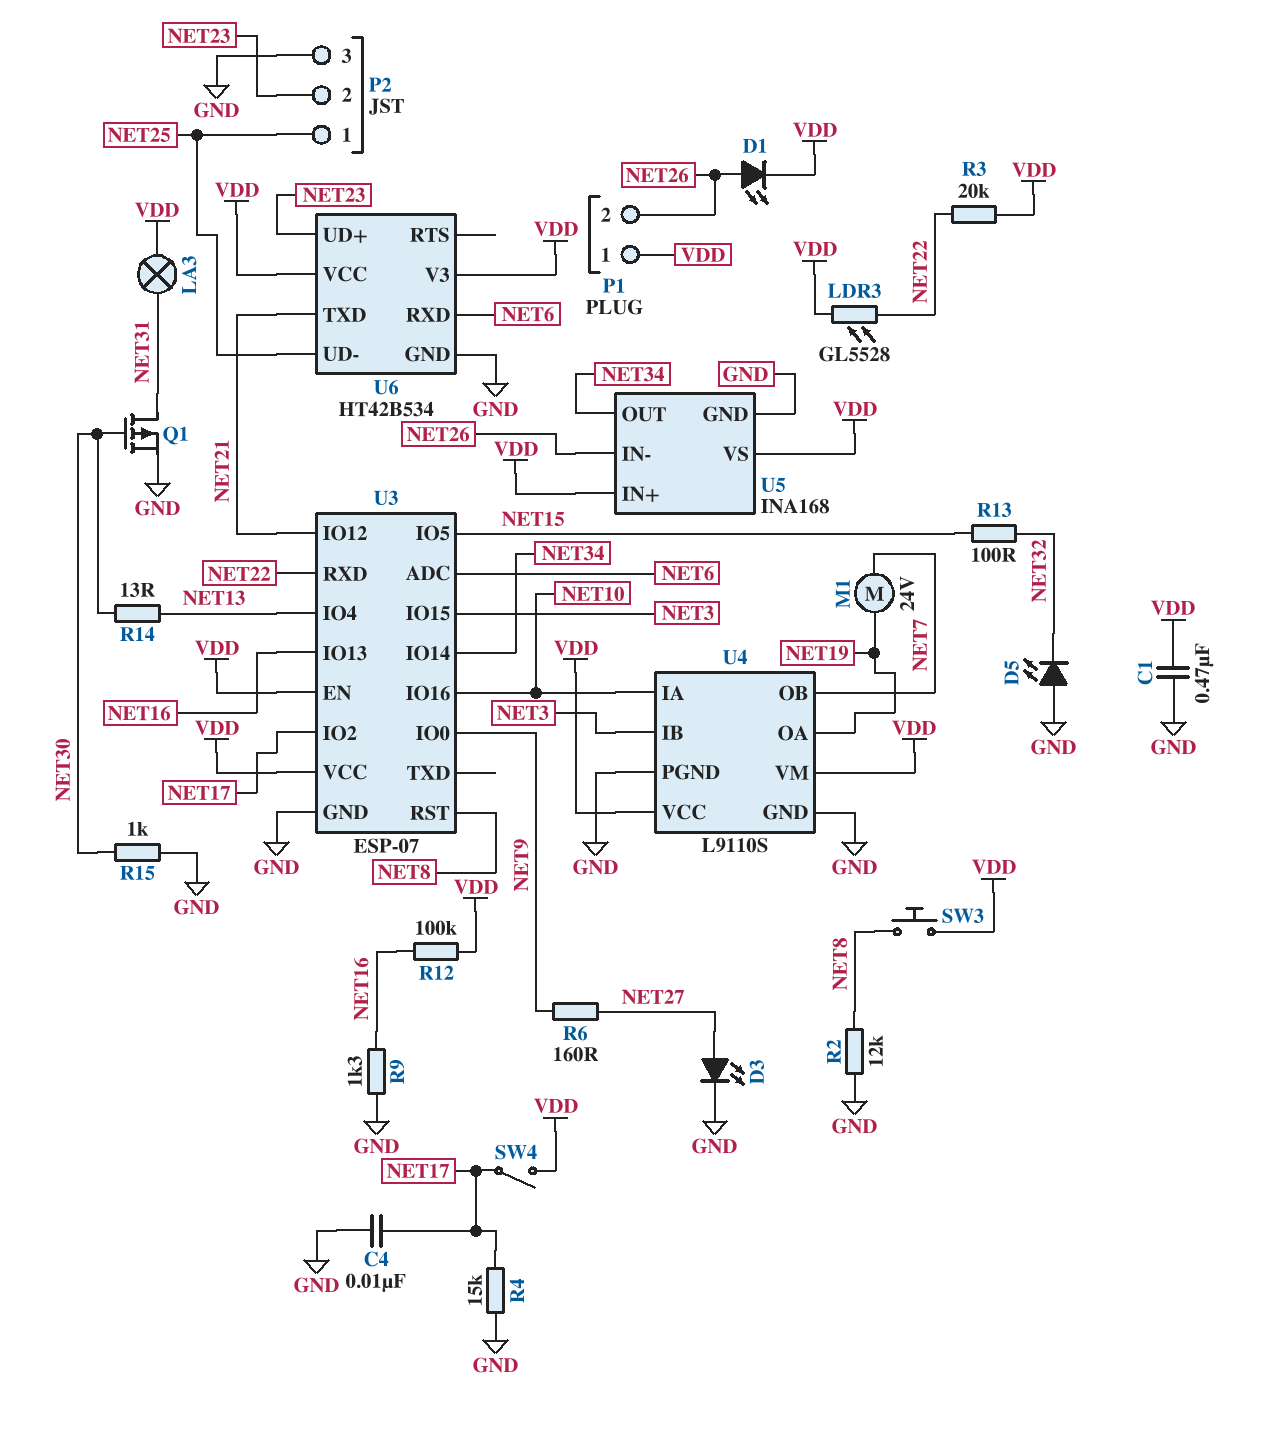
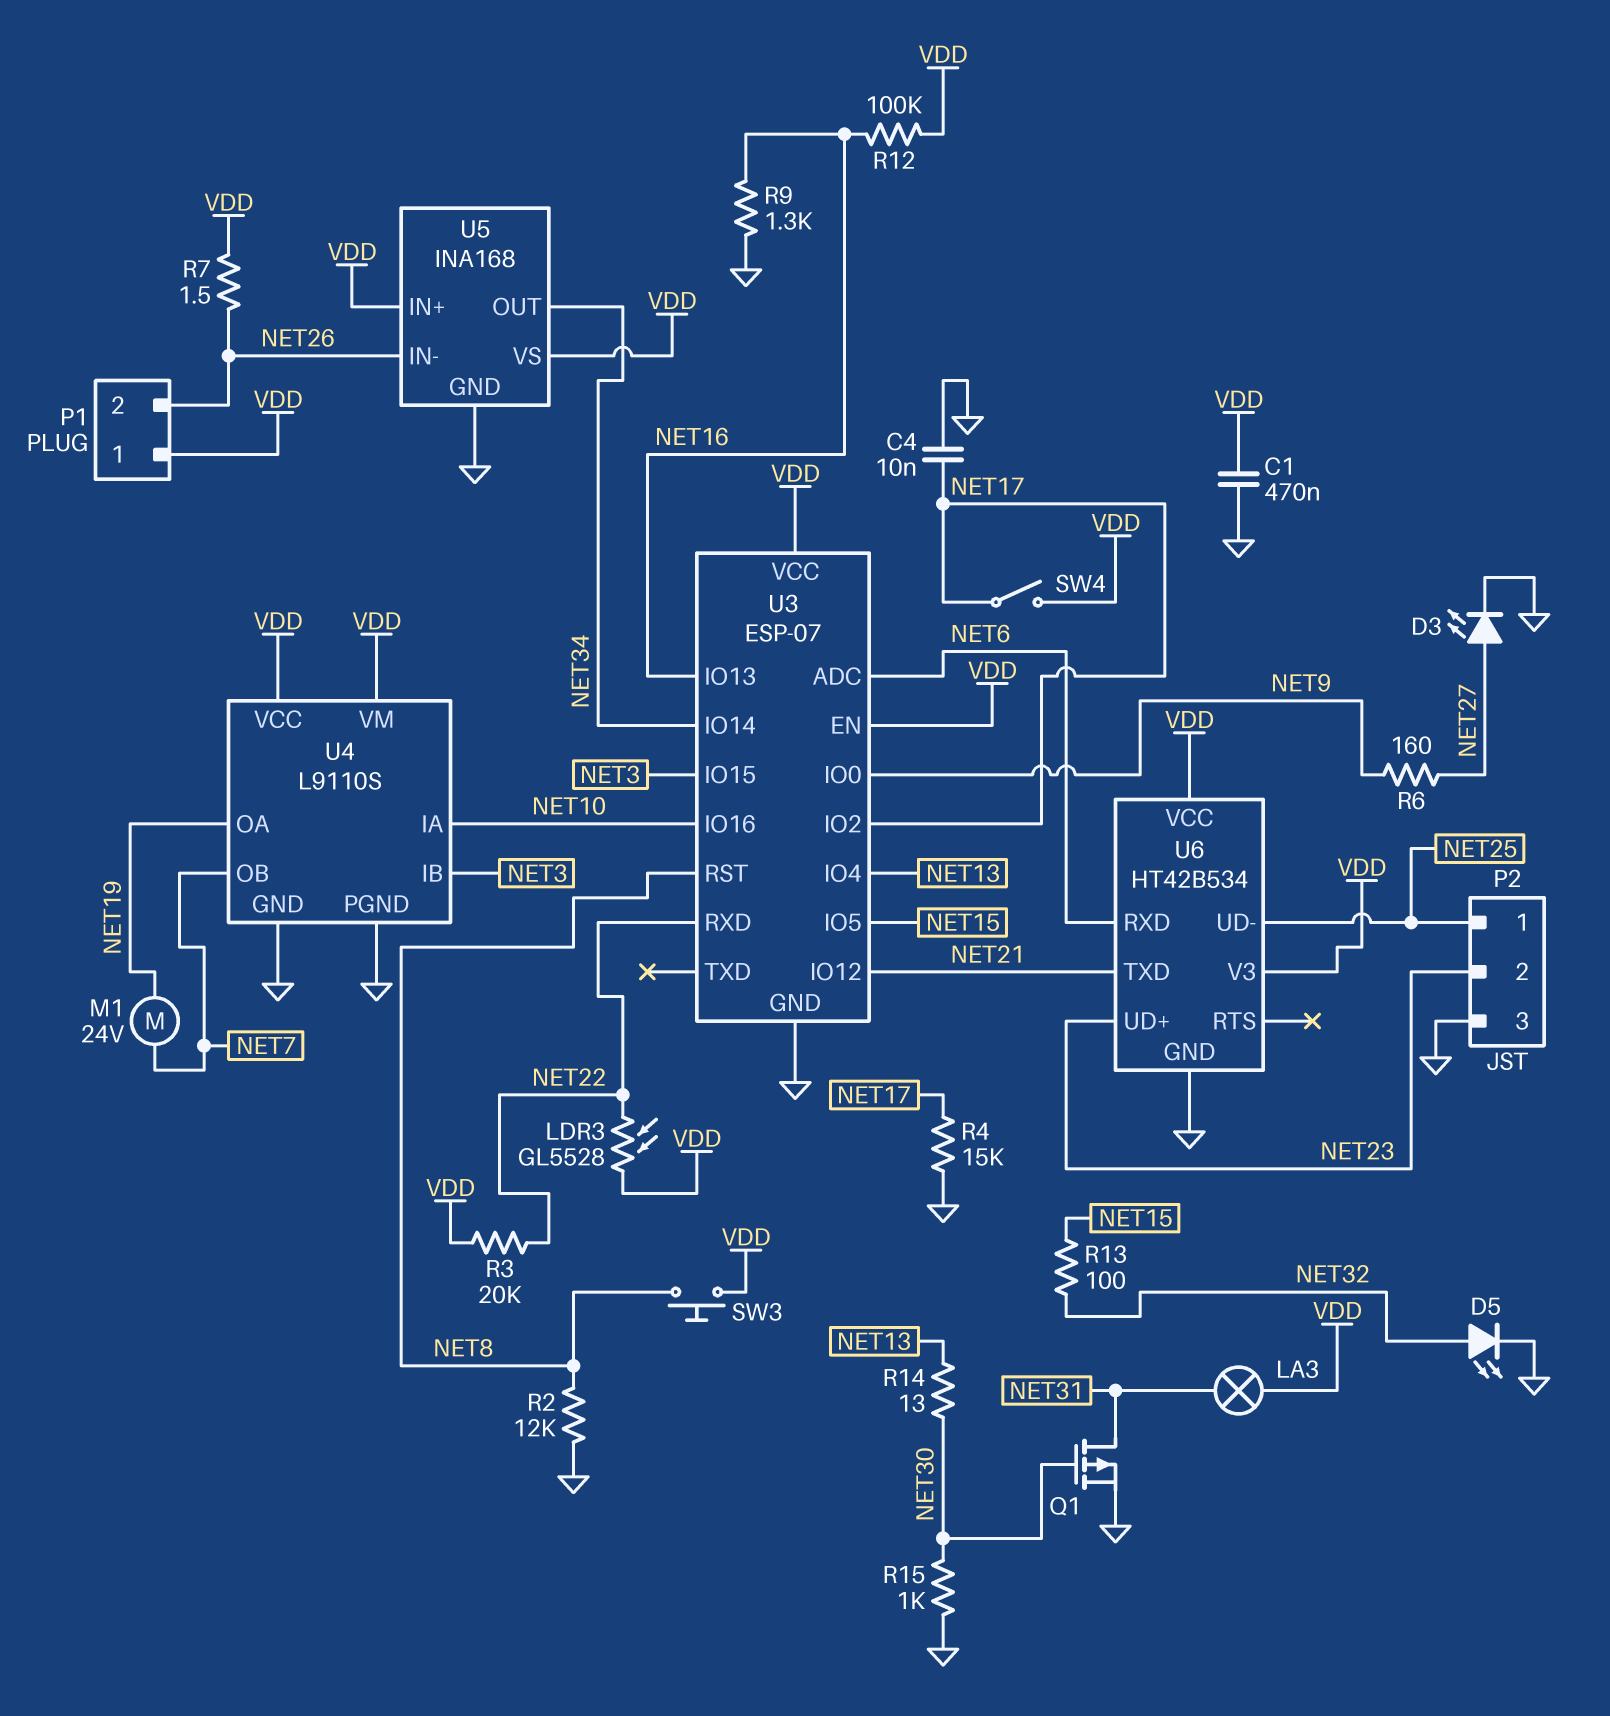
D1: LED (A NET26, K VDD) -> none
D5: LED (A GND, K NET32) -> LED (A NET32, K GND)
R7: none -> 1.5 (NET26, VDD)

